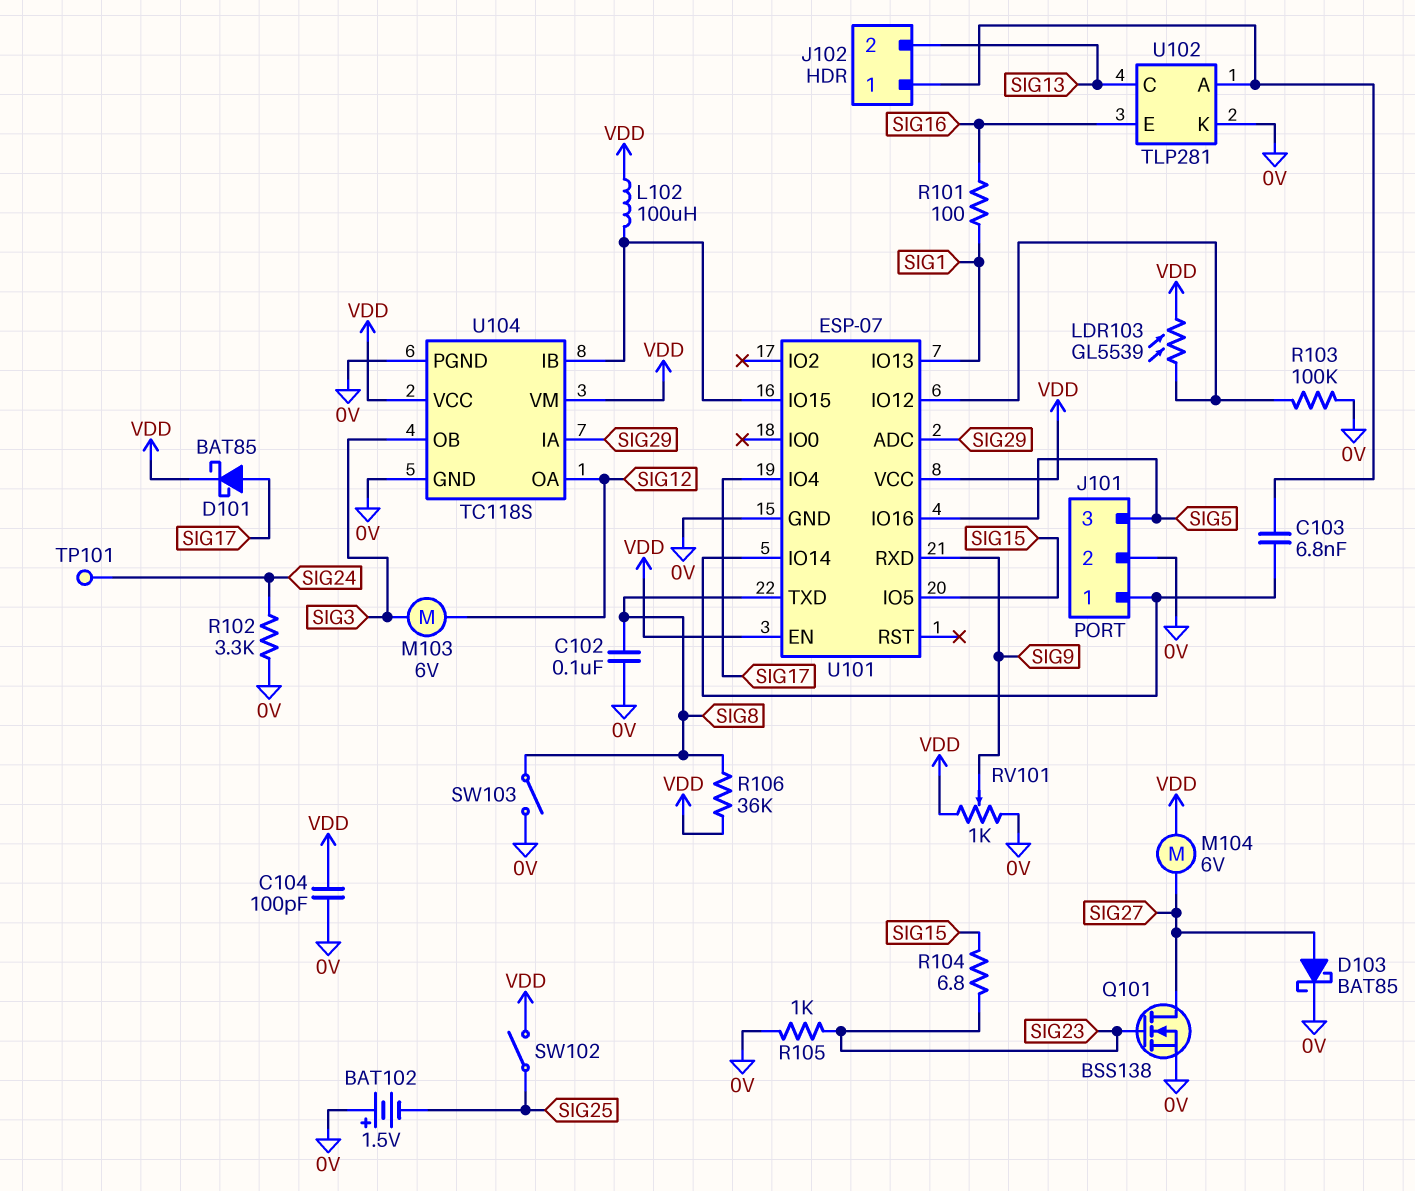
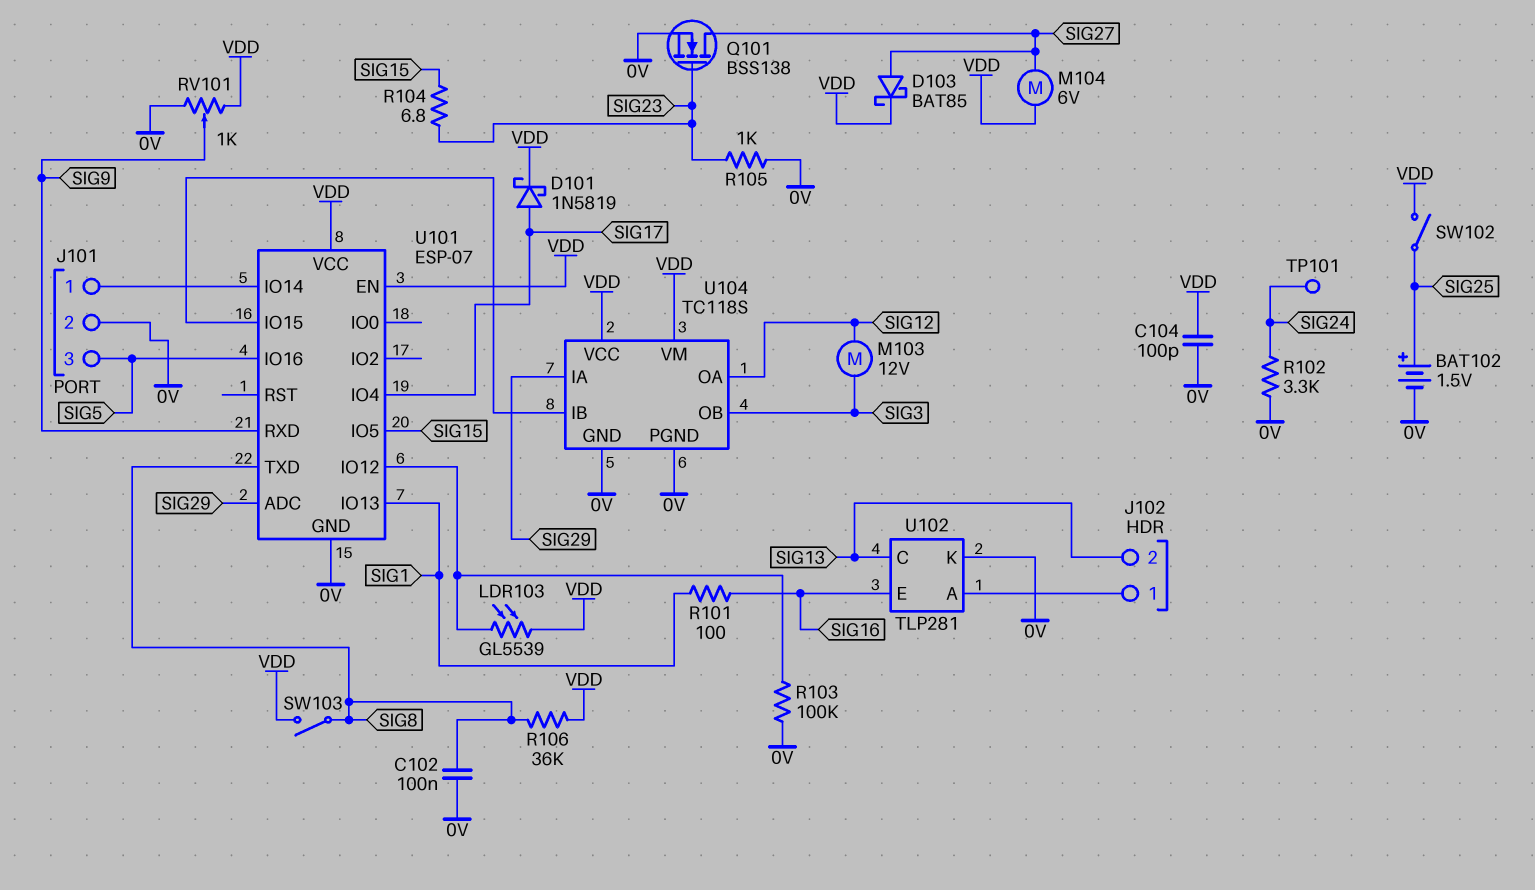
BAT102: 1.5V (plus 0V, minus SIG25) -> 1.5V (plus SIG25, minus 0V)
C103: 6.8nF (J101/1, J102/1) -> none
D101: schottky BAT85 (A SIG17, K VDD) -> schottky 1N5819 (A SIG17, K VDD)
D103: schottky BAT85 (A SIG27, K 0V) -> schottky BAT85 (A SIG27, K VDD)
L102: 100uH (U101/IO15, VDD) -> none
M103: motor 6V (SIG3, SIG12) -> motor 12V (SIG3, SIG12)
SW103: switch (0V, SIG8) -> switch (SIG8, VDD)

